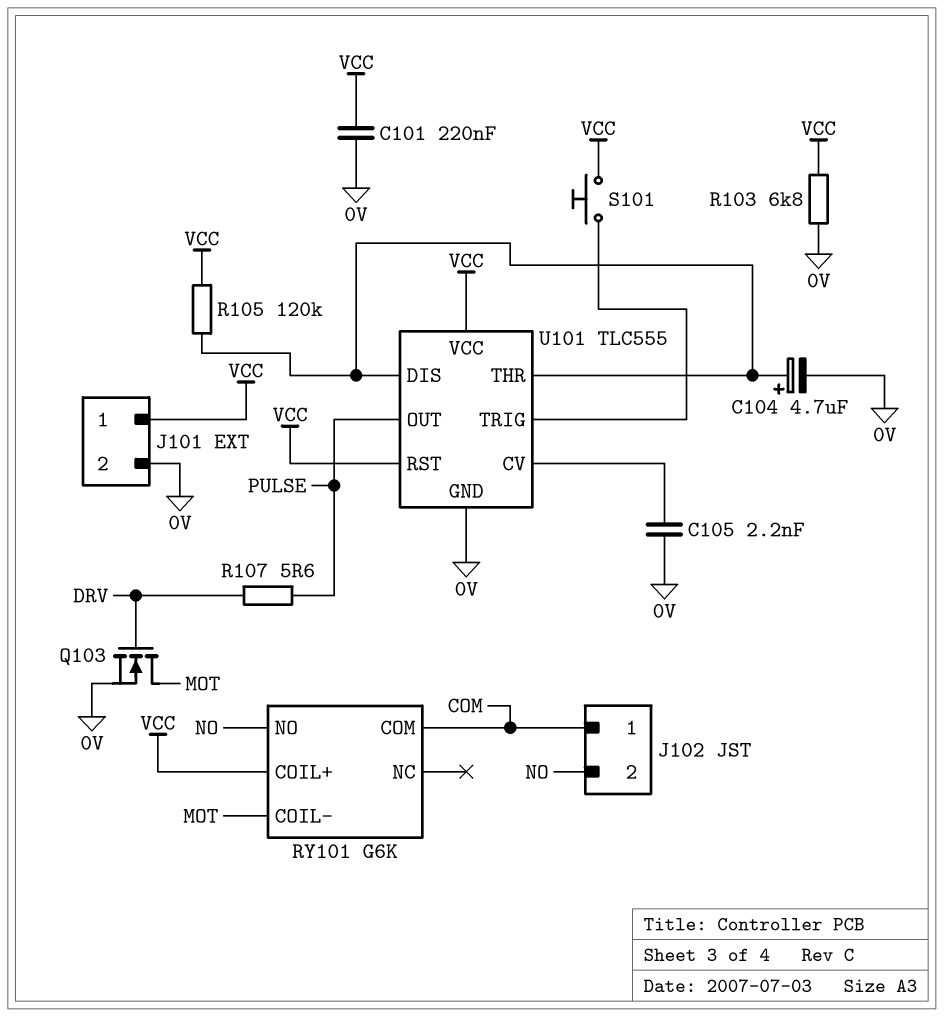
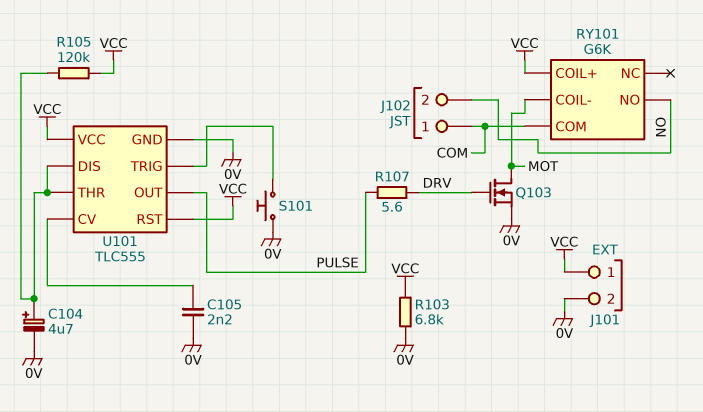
C101: 220nF (0V, VCC) -> none
S101: button (U101/TRIG, VCC) -> button (0V, U101/TRIG)

